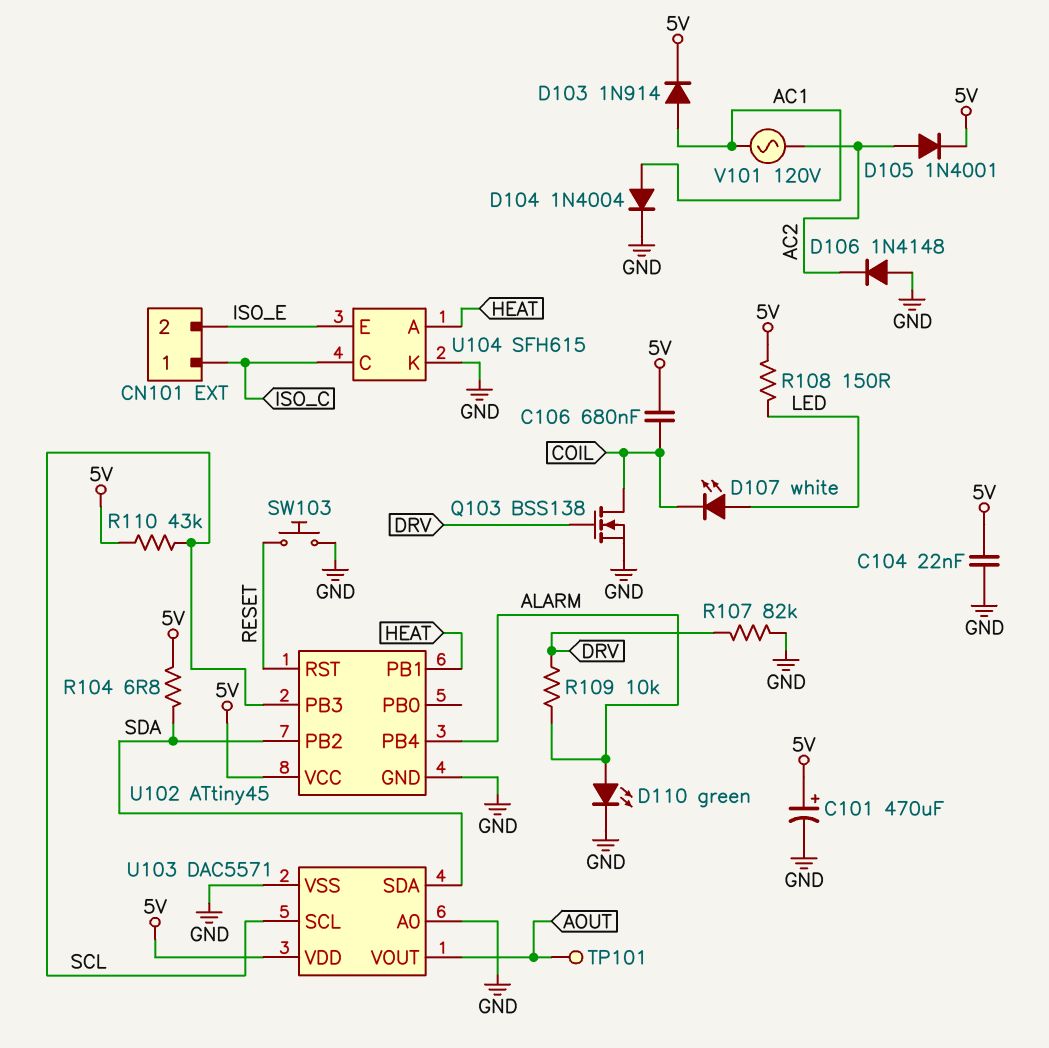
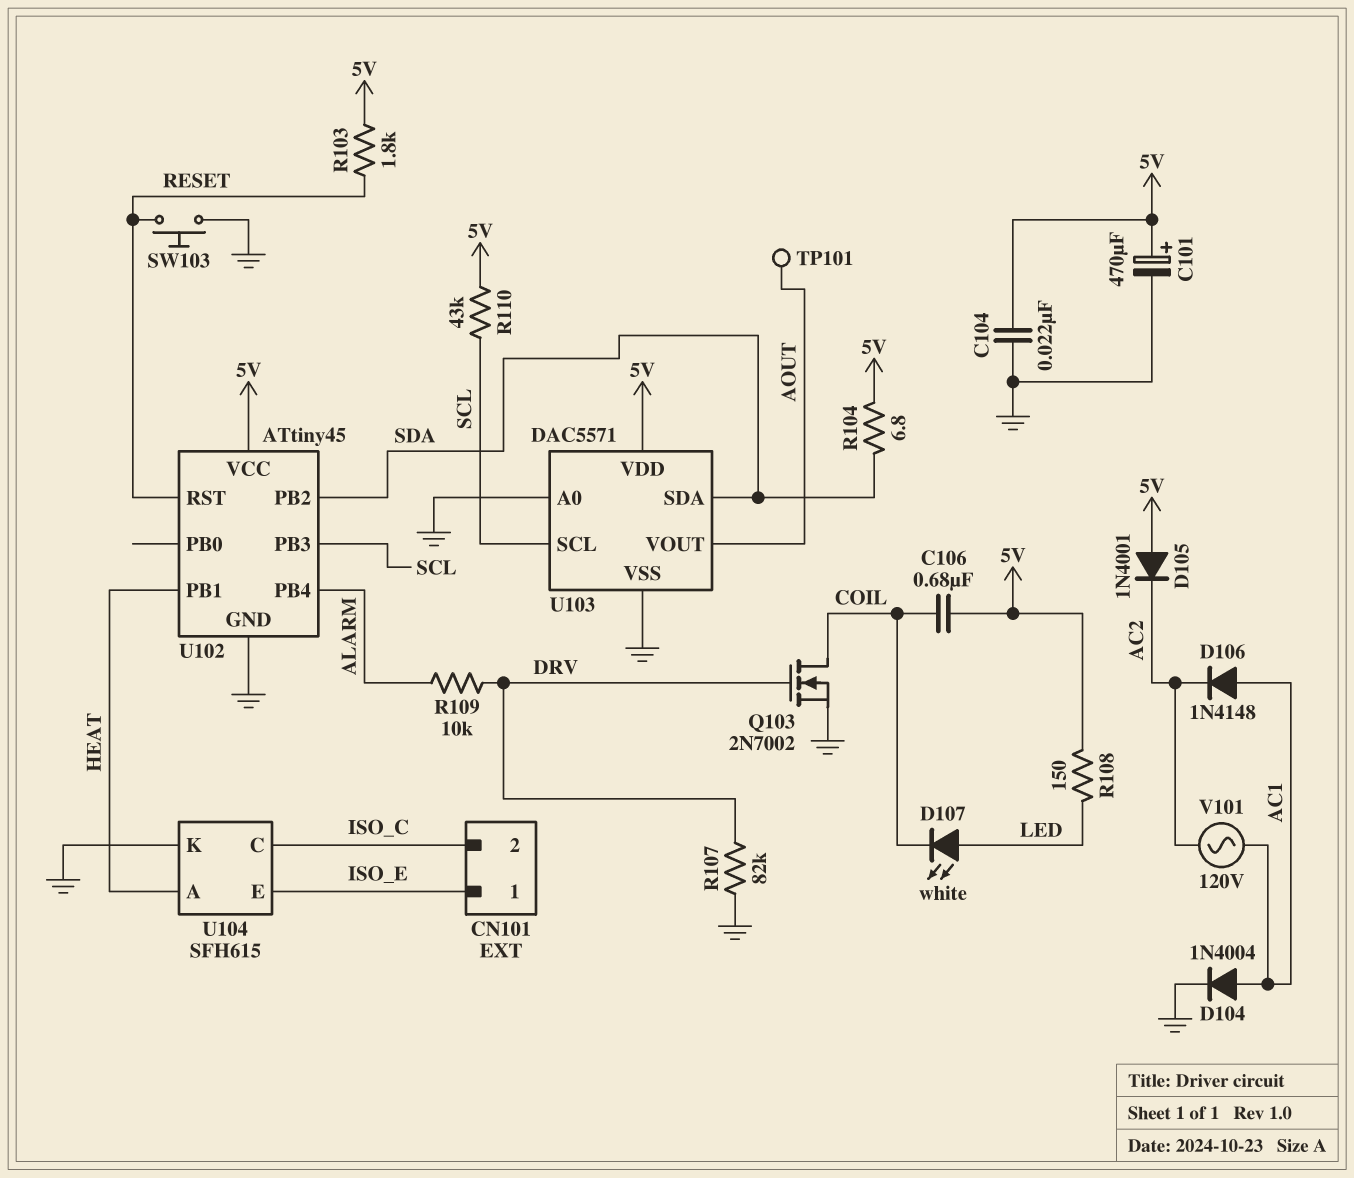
CN101 pin 1: ISO_C -> ISO_E
CN101 pin 2: ISO_E -> ISO_C
D103: diode 1N914 (A AC1, K 5V) -> none
D105: diode 1N4001 (A AC2, K 5V) -> diode 1N4001 (A 5V, K AC2)
D106: diode 1N4148 (A GND, K AC2) -> diode 1N4148 (A AC1, K AC2)
D110: LED green (A ALARM, K GND) -> none
Q103: NMOS BSS138 (G DRV, D COIL, S GND) -> NMOS 2N7002 (G DRV, D COIL, S GND)
R103: none -> 1.8k (5V, RESET)

